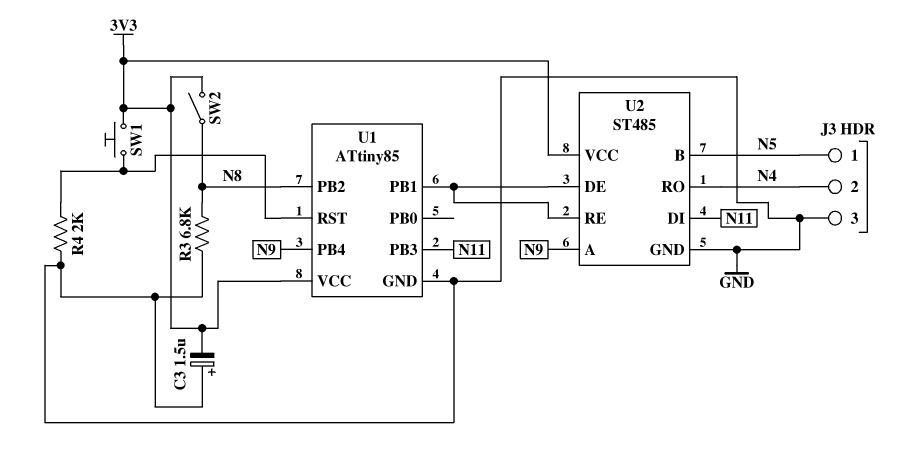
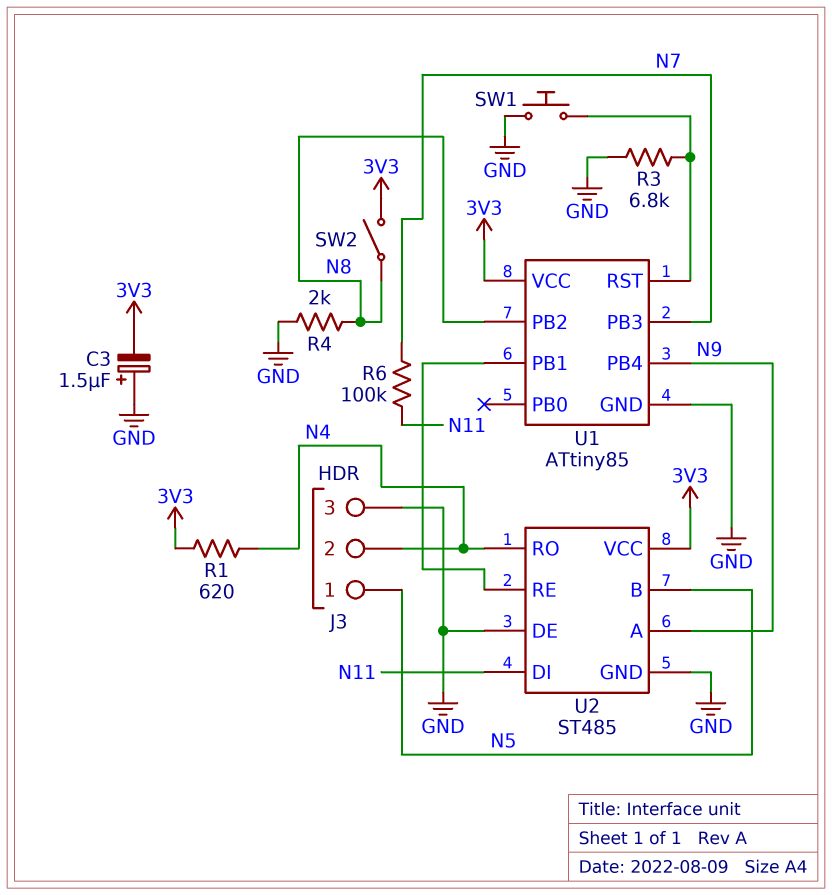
R1: none -> 620 (3V3, N4)
R3: 6.8k (GND, N8) -> 6.8k (GND, U1/RST)
R4: 2k (GND, U1/RST) -> 2k (GND, N8)
R6: none -> 100k (N7, N11)
SW1: button (3V3, U1/RST) -> button (GND, U1/RST)
U1 pin PB3: N11 -> N7
U2 pin DE: U1/PB1 -> GND

